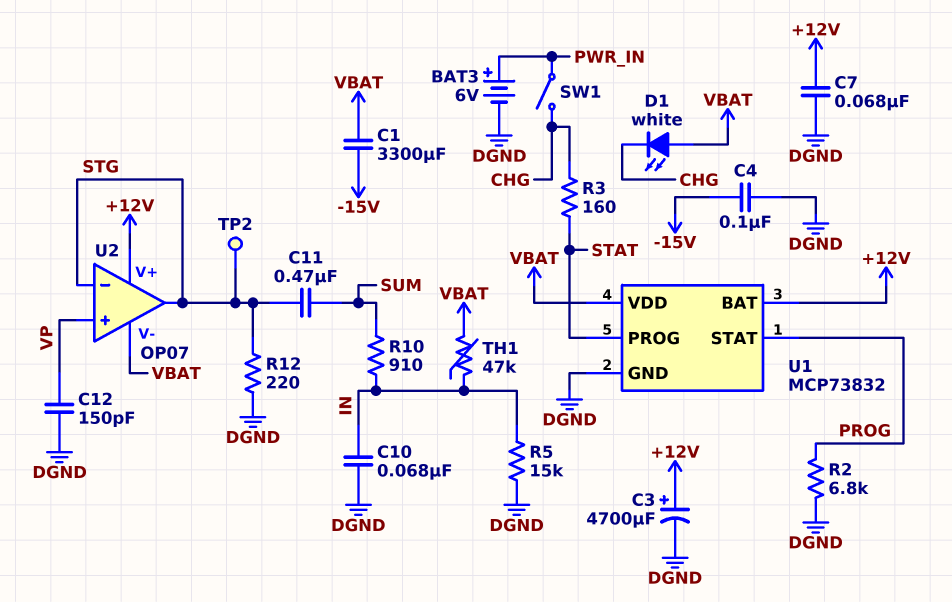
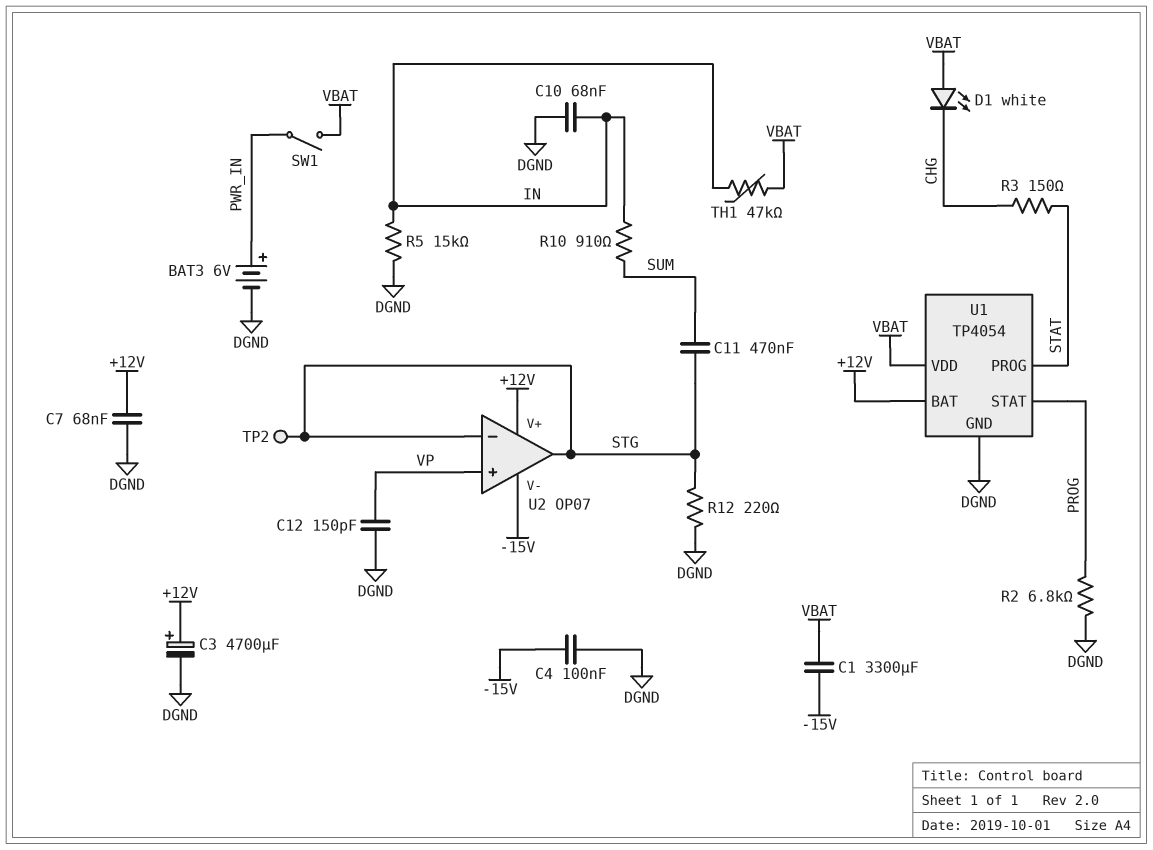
R3: 160 (CHG, STAT) -> 150 (CHG, STAT)
SW1: switch (CHG, PWR_IN) -> switch (PWR_IN, VBAT)
U1: MCP73832 -> TP4054
U2 pin V-: VBAT -> -15V

